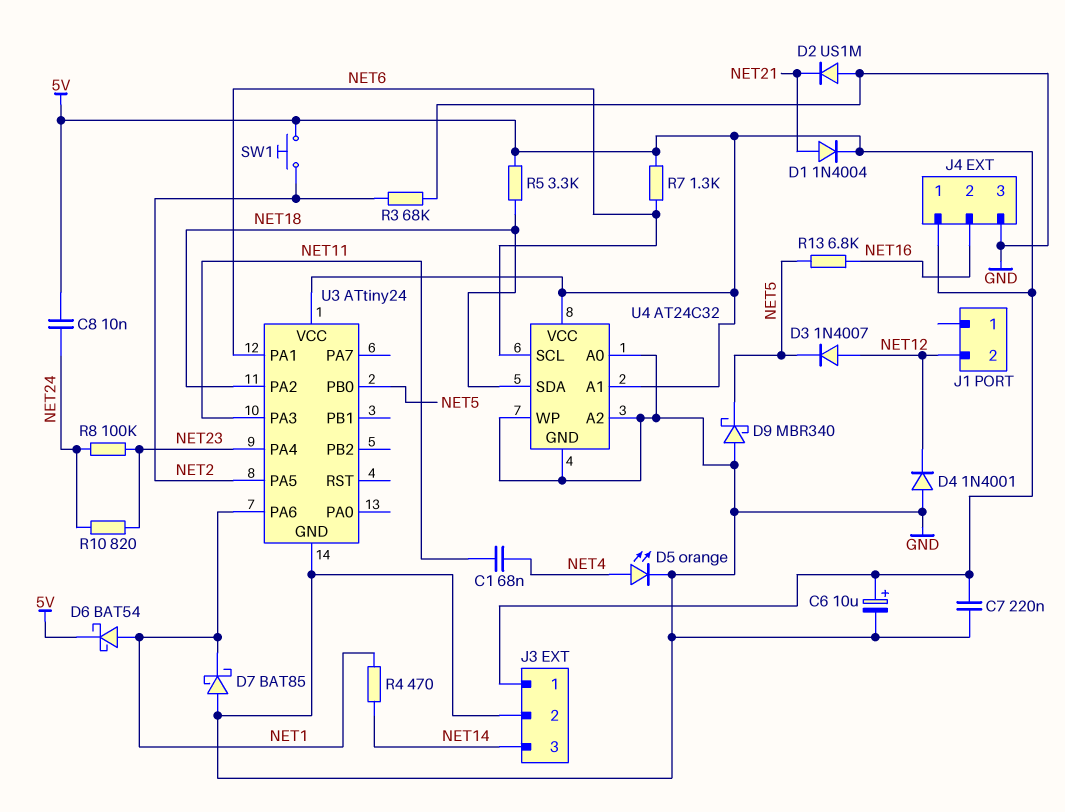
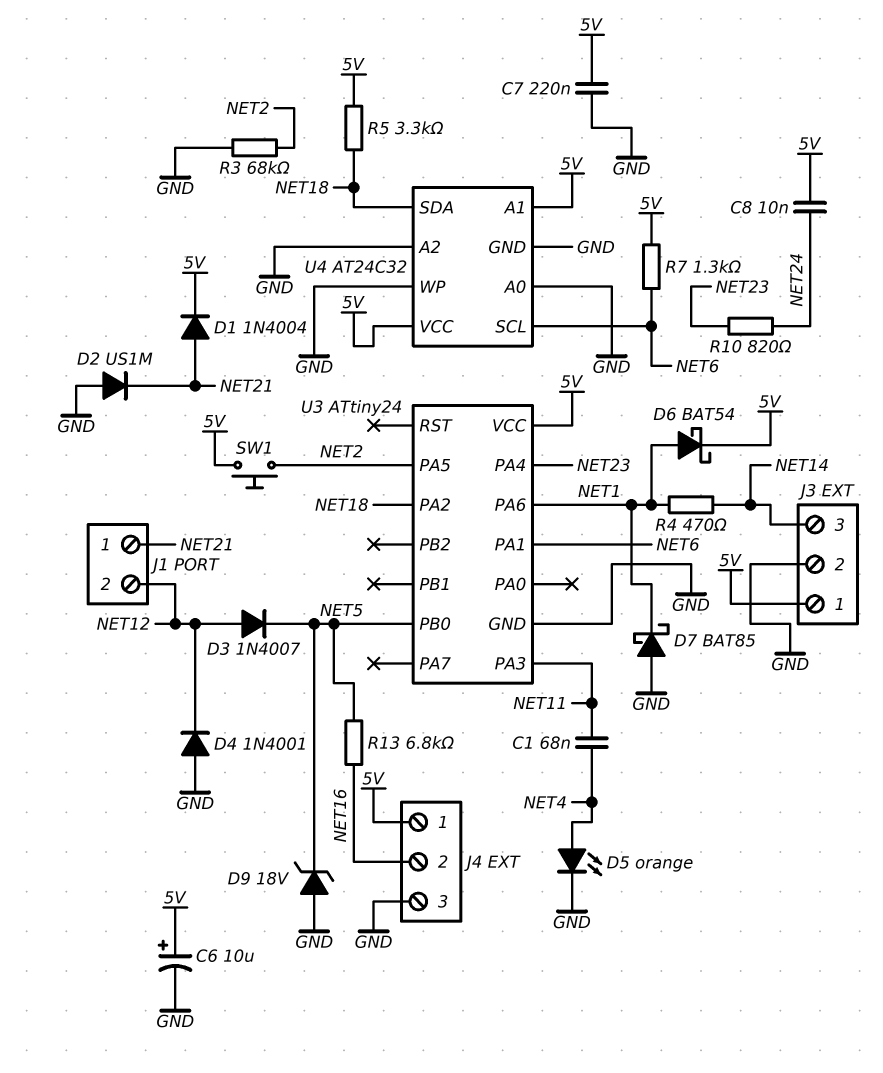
D9: schottky MBR340 (A GND, K NET5) -> zener 18V (A GND, K NET5)
J1 pin 1: none -> NET21
R8: 100k (NET23, NET24) -> none

